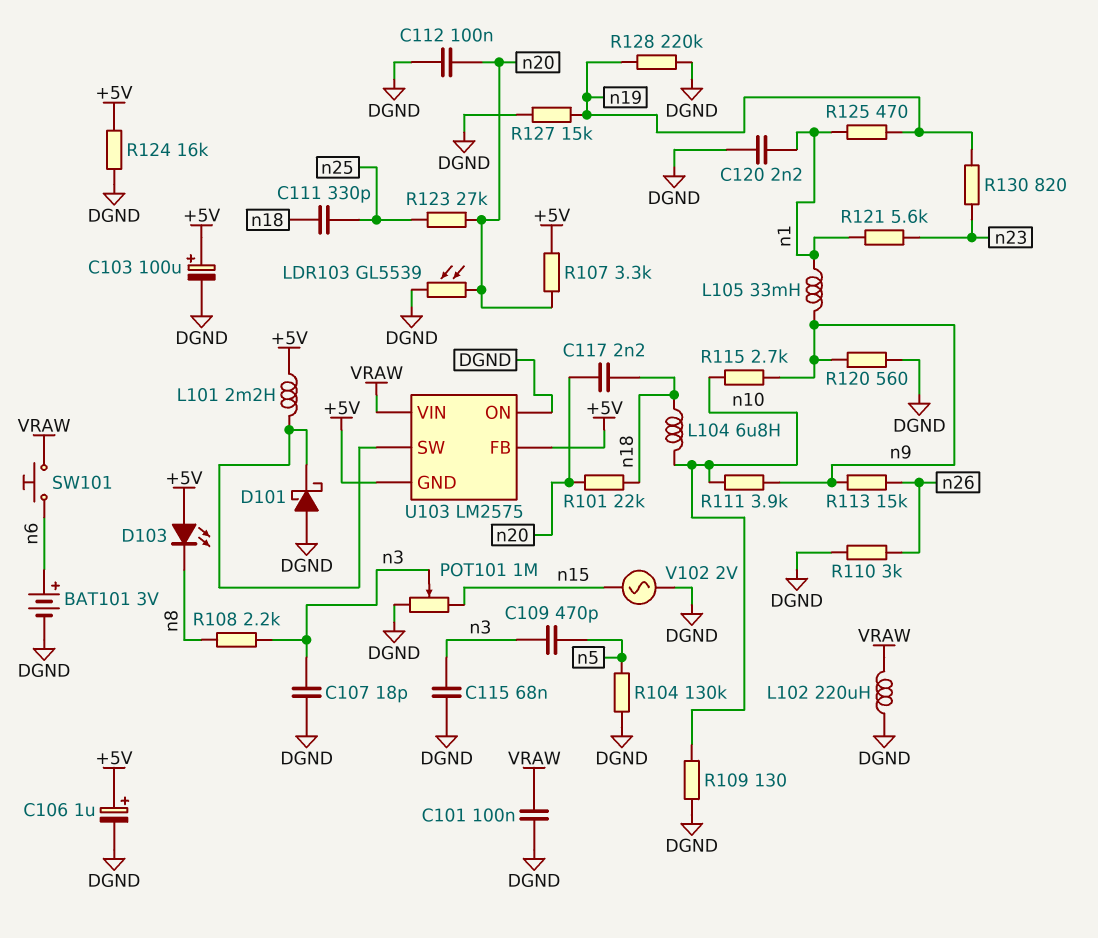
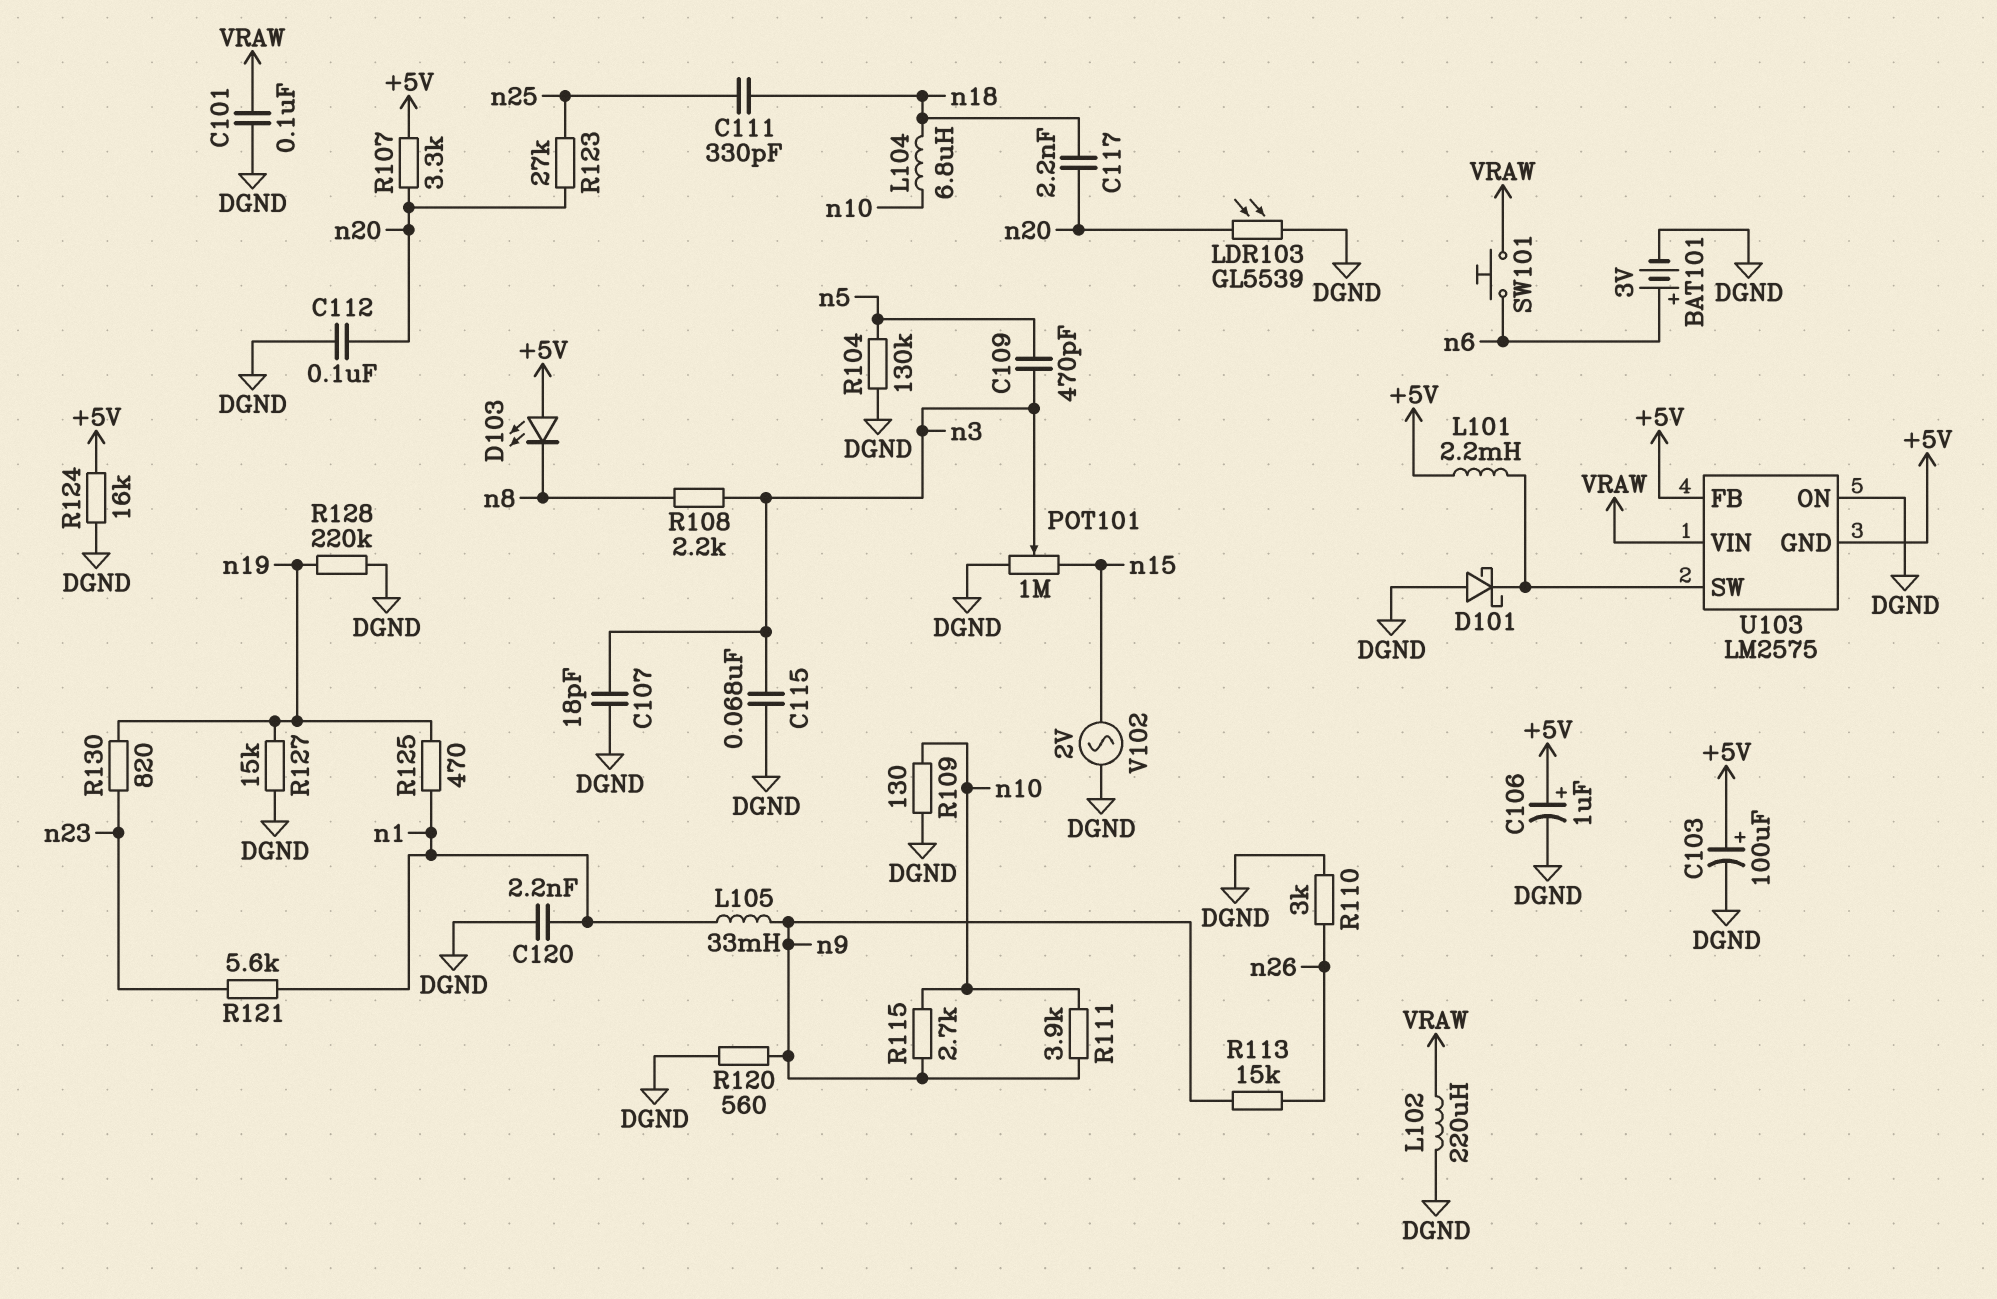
R101: 22k (n18, n20) -> none

